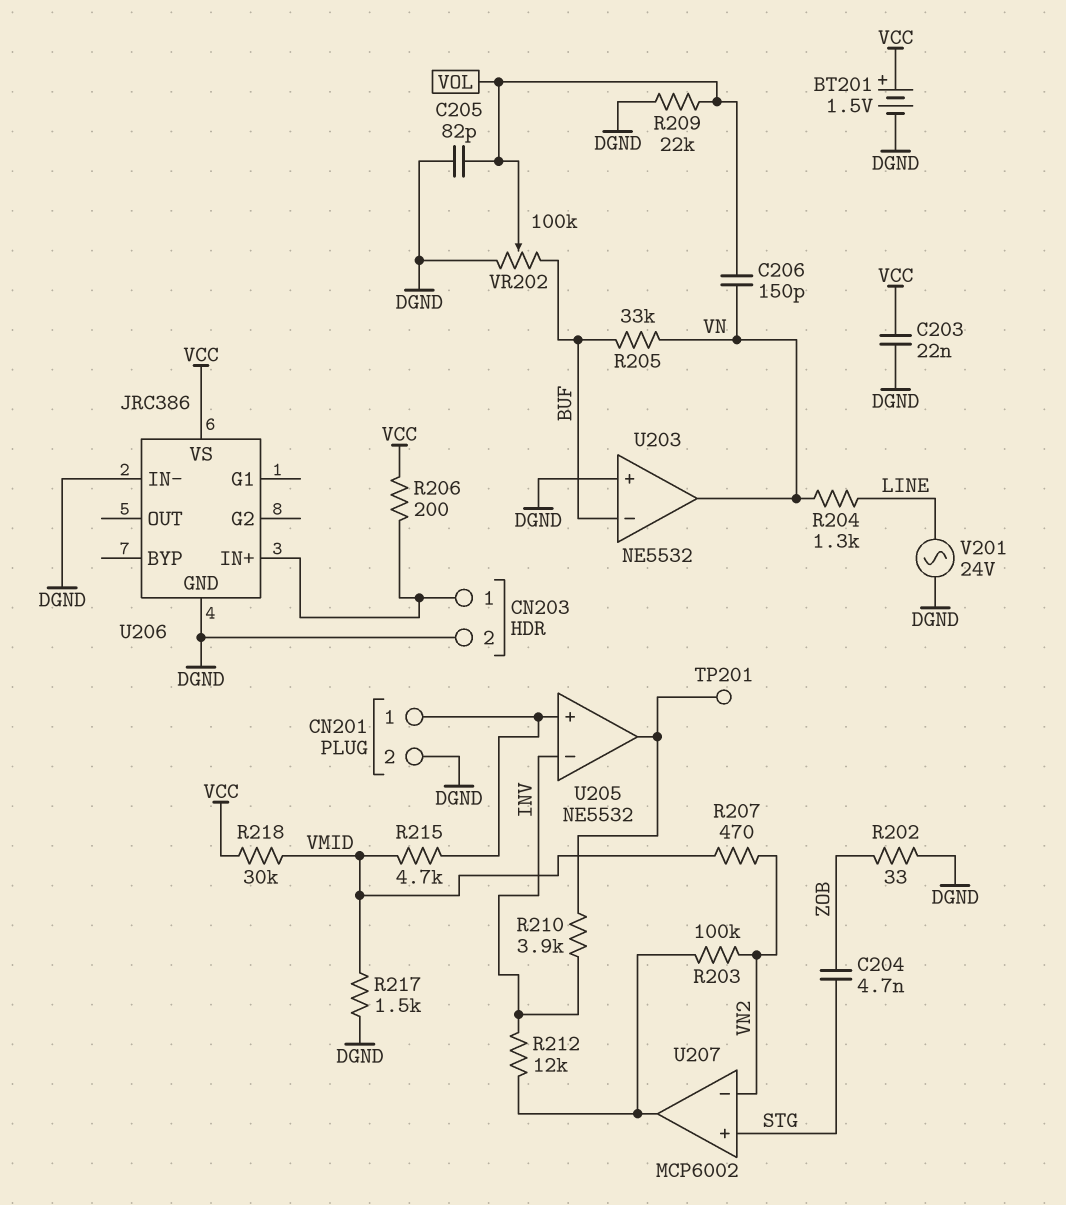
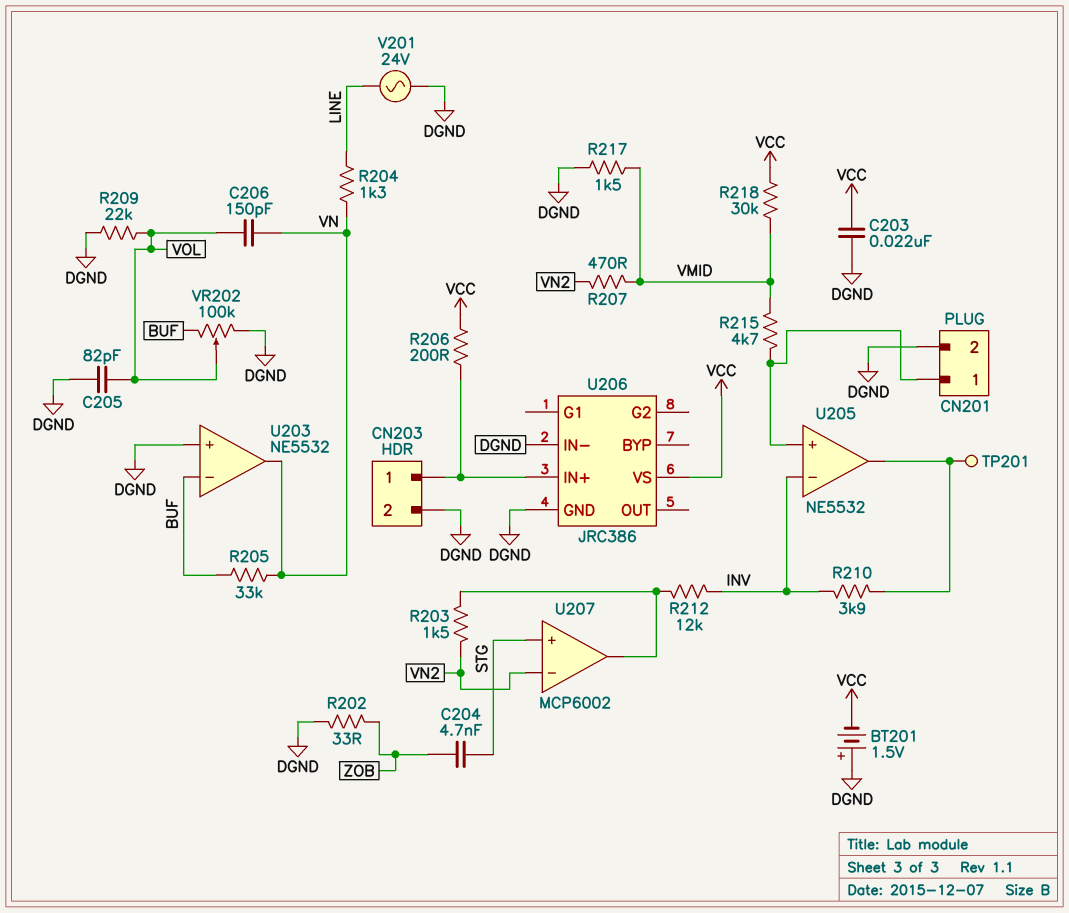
BT201: 1.5V (plus VCC, minus DGND) -> 1.5V (plus DGND, minus VCC)
R203: 100k (U207/out, VN2) -> 1.5k (U207/out, VN2)

